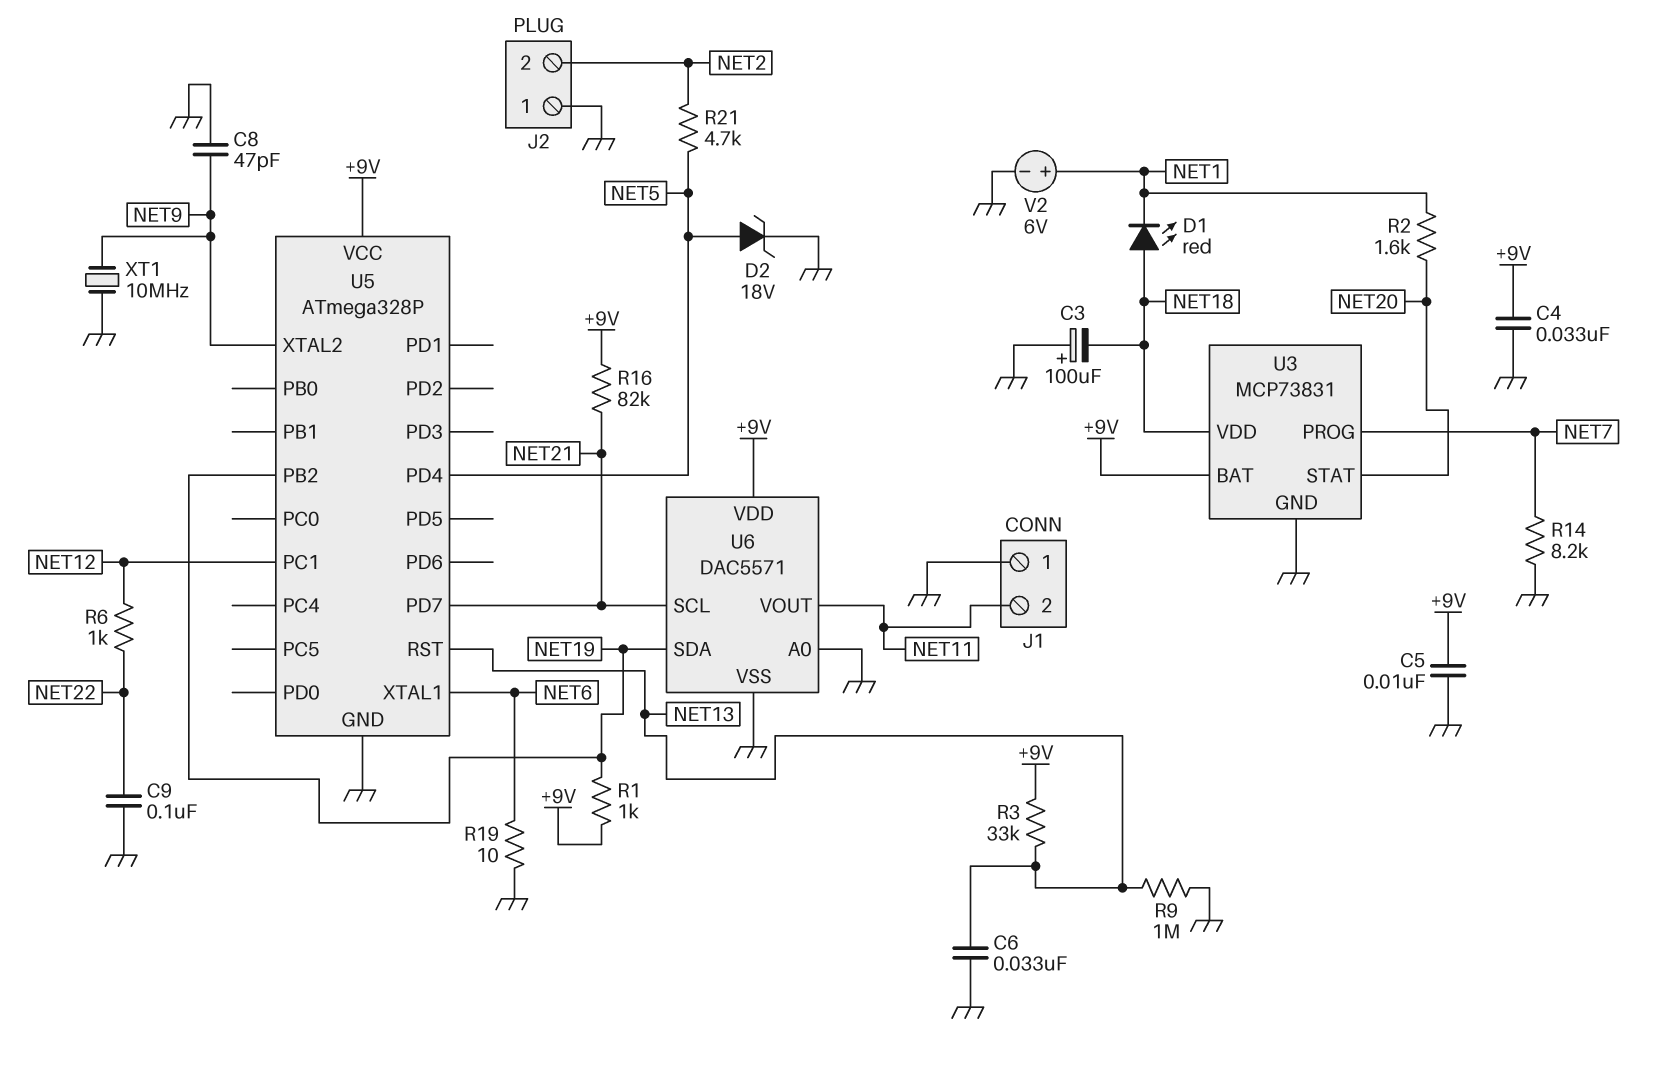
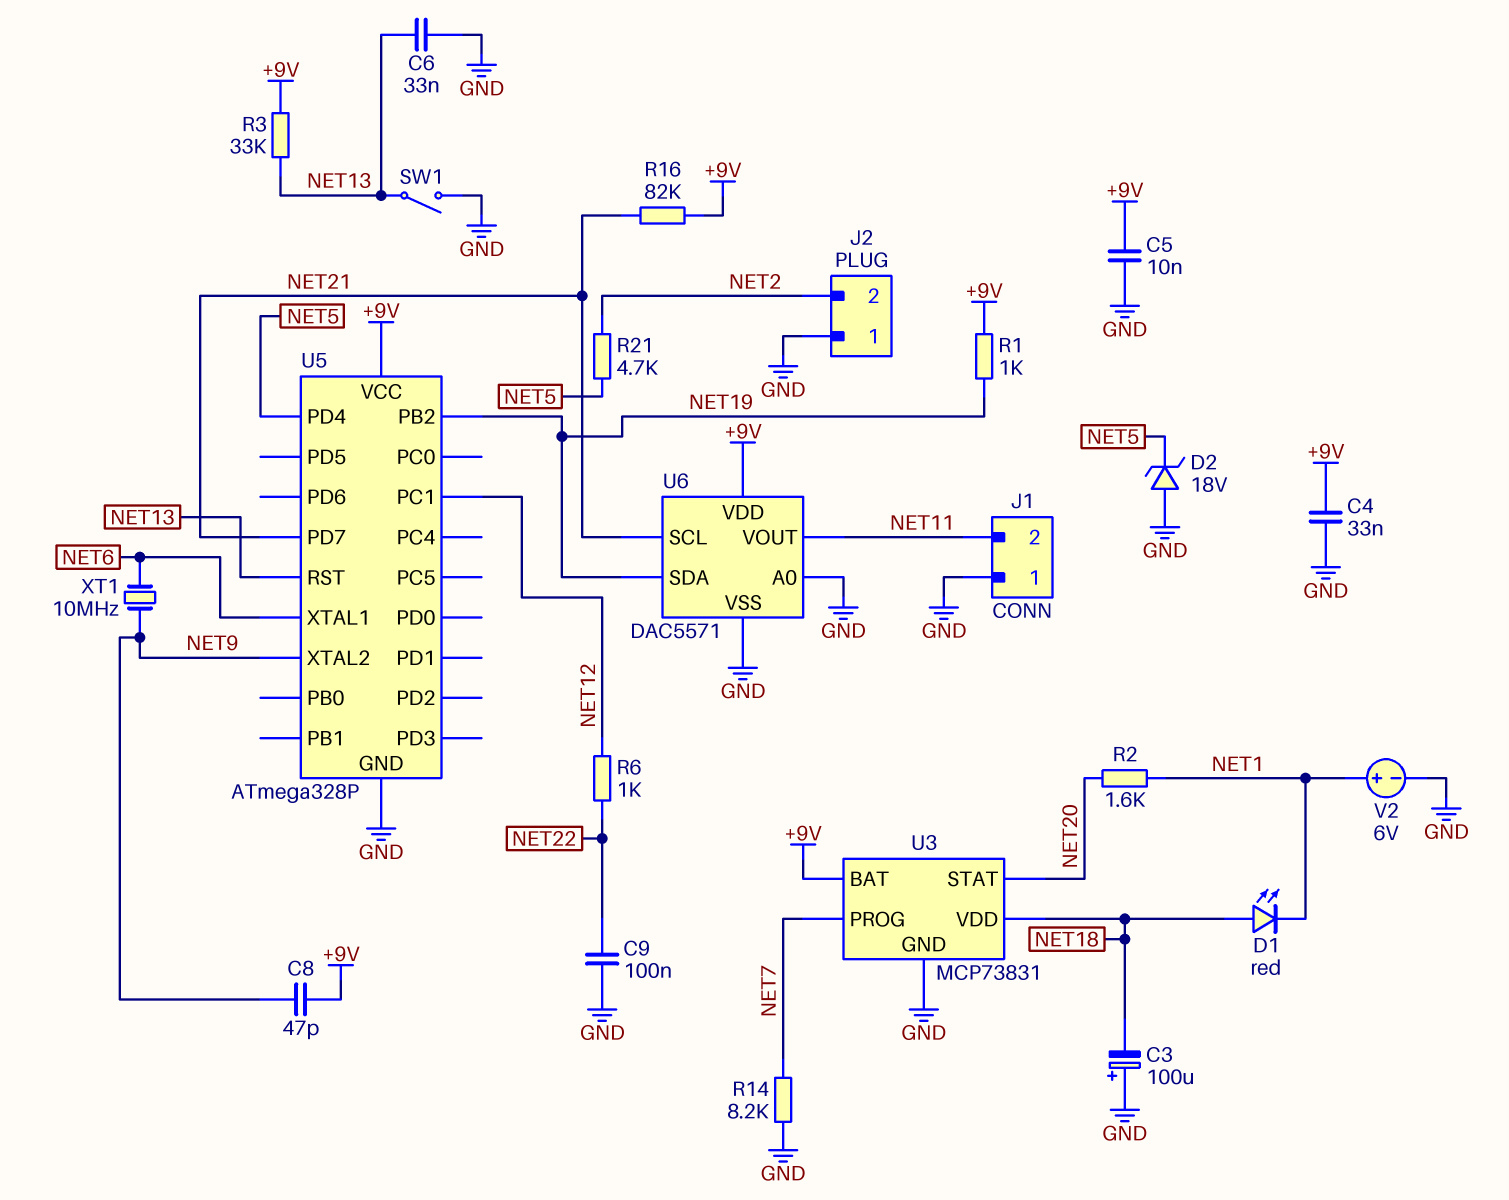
C8: 47pF (GND, NET9) -> 47pF (+9V, NET9)
D2: zener 18V (A NET5, K GND) -> zener 18V (A GND, K NET5)
R9: 1M (GND, NET13) -> none
R19: 10 (GND, NET6) -> none
SW1: none -> switch (GND, NET13)
XT1: 10MHz (GND, NET9) -> 10MHz (NET6, NET9)

